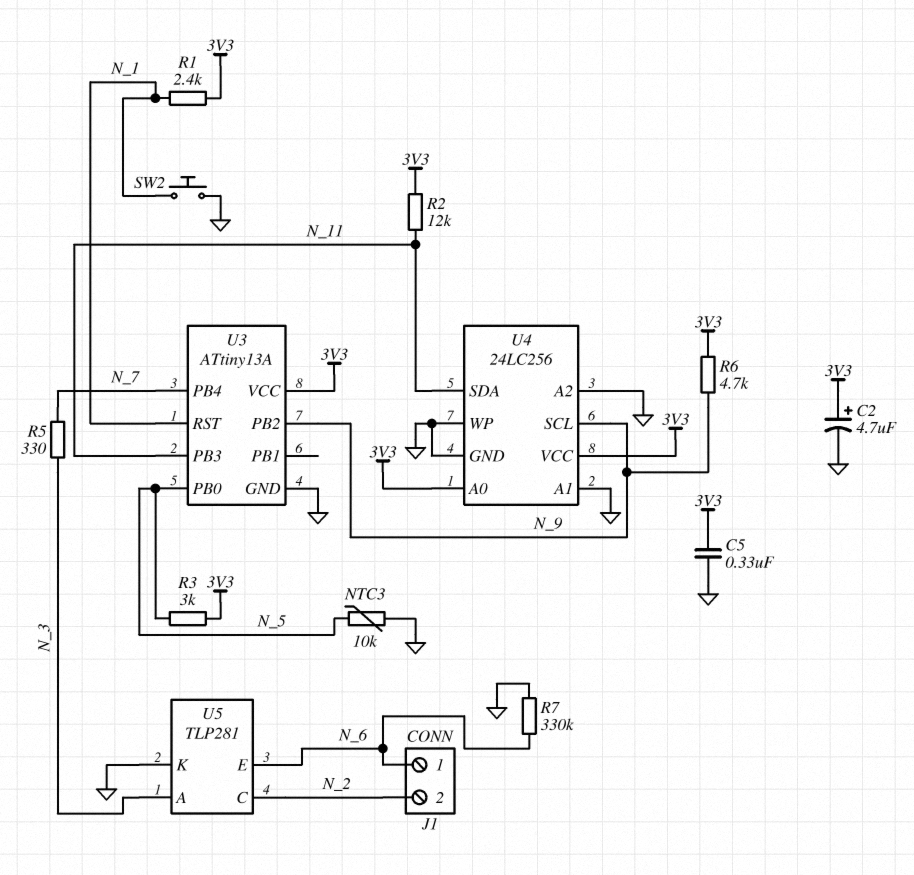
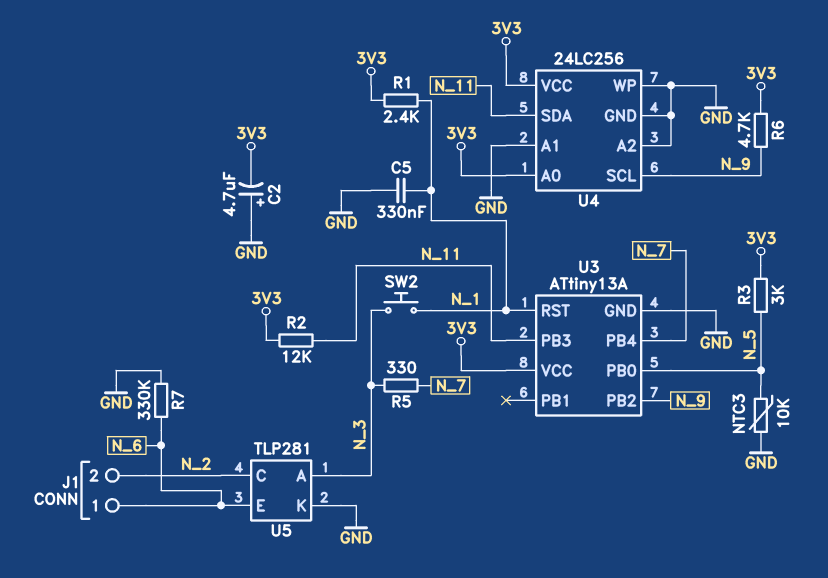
C2: 4.7uF (plus 3V3, minus GND) -> 4.7uF (plus GND, minus 3V3)
C5: 330nF (3V3, GND) -> 330nF (GND, N_1)
SW2: button (GND, N_1) -> button (N_1, N_3)

